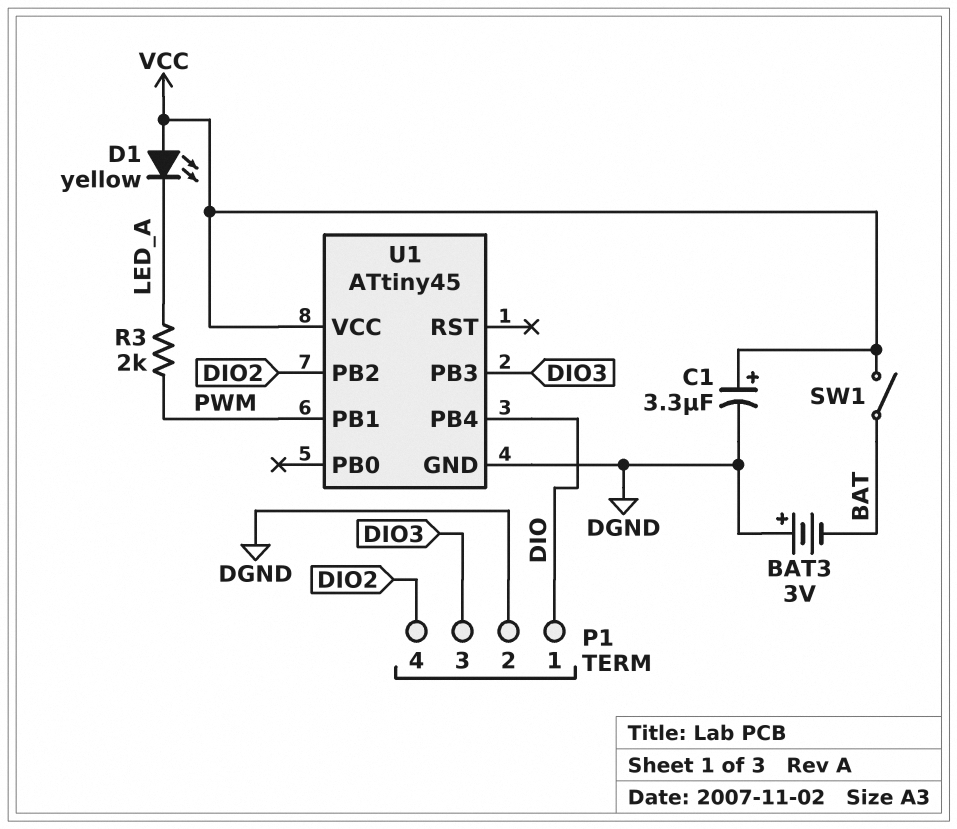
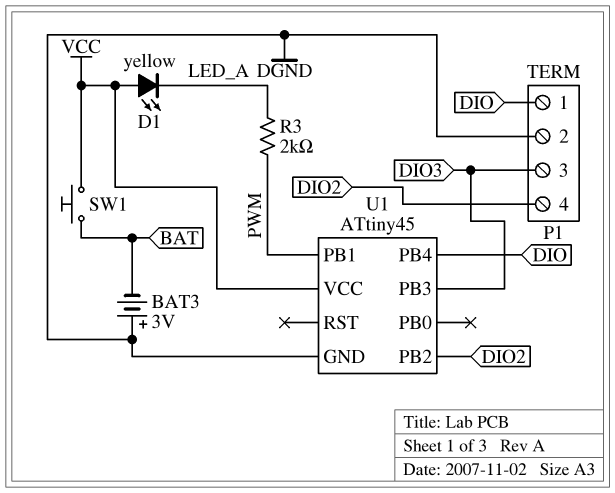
C1: 3.3uF (plus VCC, minus DGND) -> none
SW1: switch (BAT, VCC) -> button (BAT, VCC)

